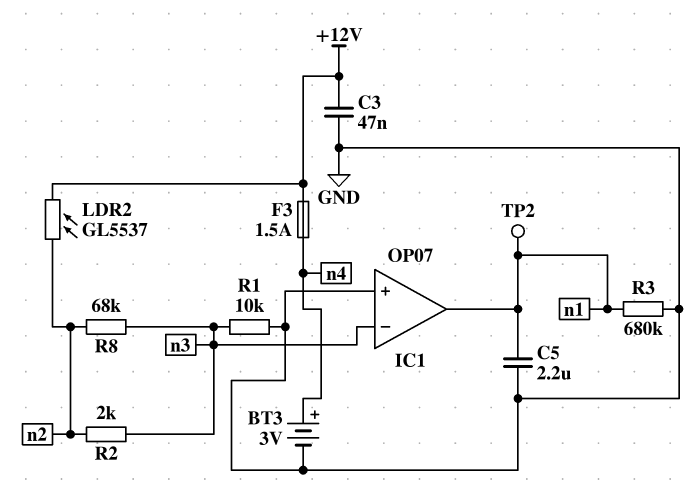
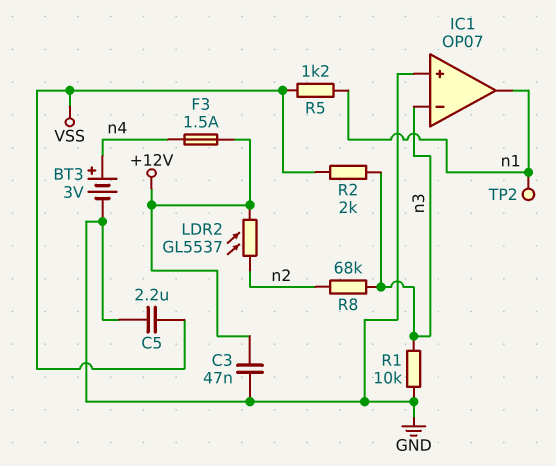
C5: 2.2uF (GND, n1) -> 2.2uF (GND, VSS)
R2: 2k (n2, n3) -> 2k (VSS, n3)
R3: 680k (GND, n1) -> none
R5: none -> 1.2k (VSS, n1)

